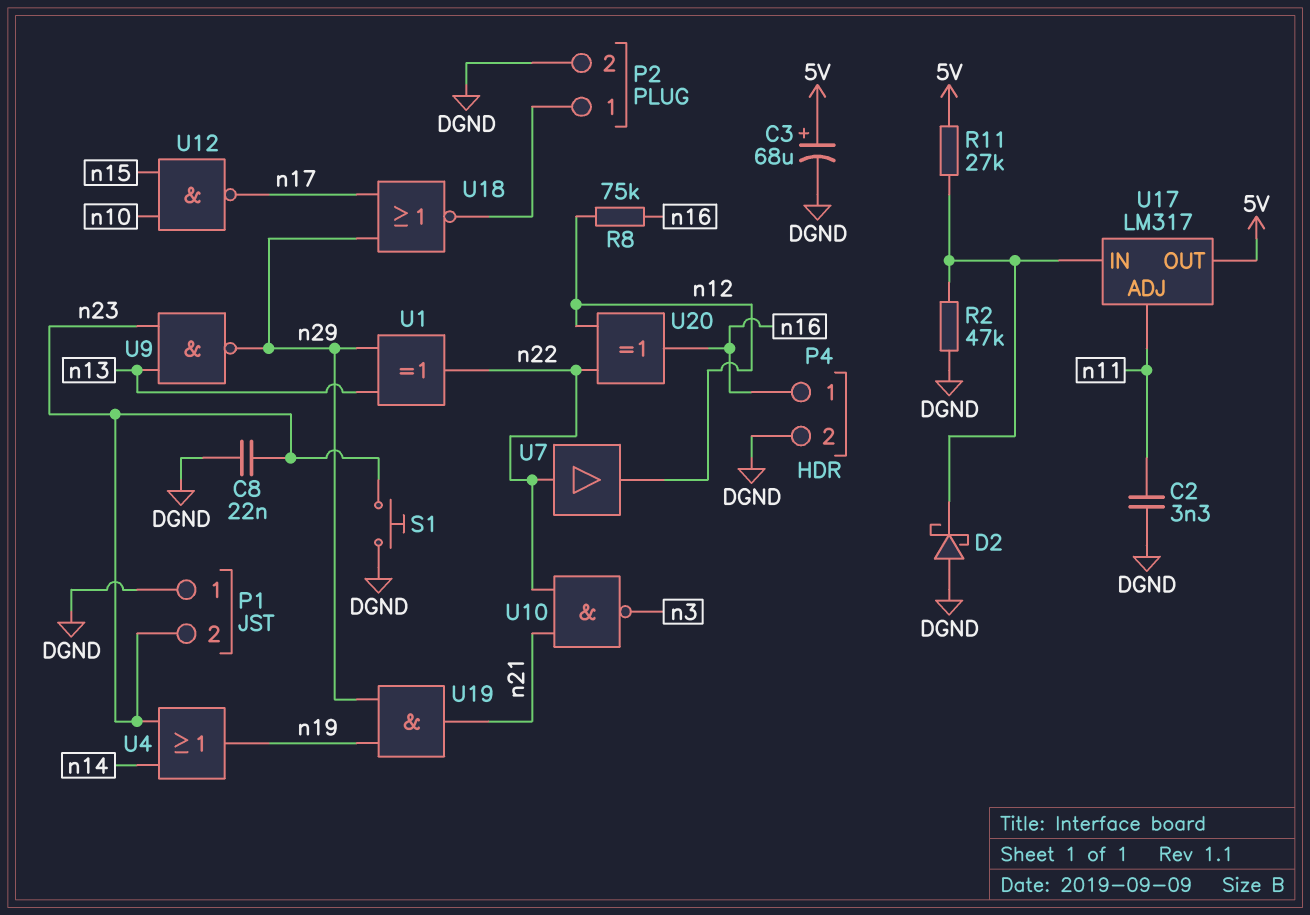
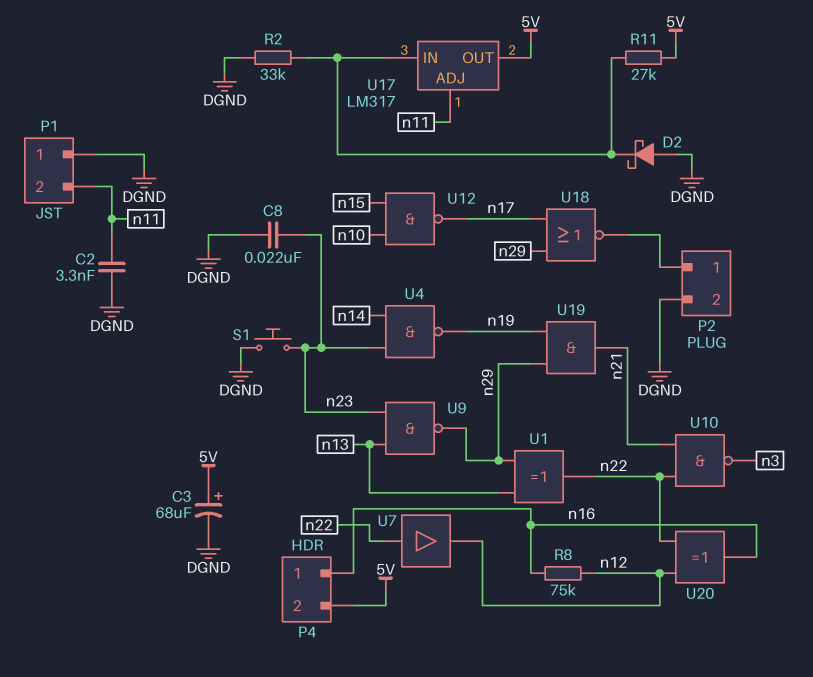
P1 pin 2: n23 -> n11
P4 pin 2: DGND -> 5V
R2: 47k (DGND, U17/IN) -> 33k (DGND, U17/IN)
U4: OR (in n14, in n23, out n19) -> NAND (in n14, in n23, out n19)

